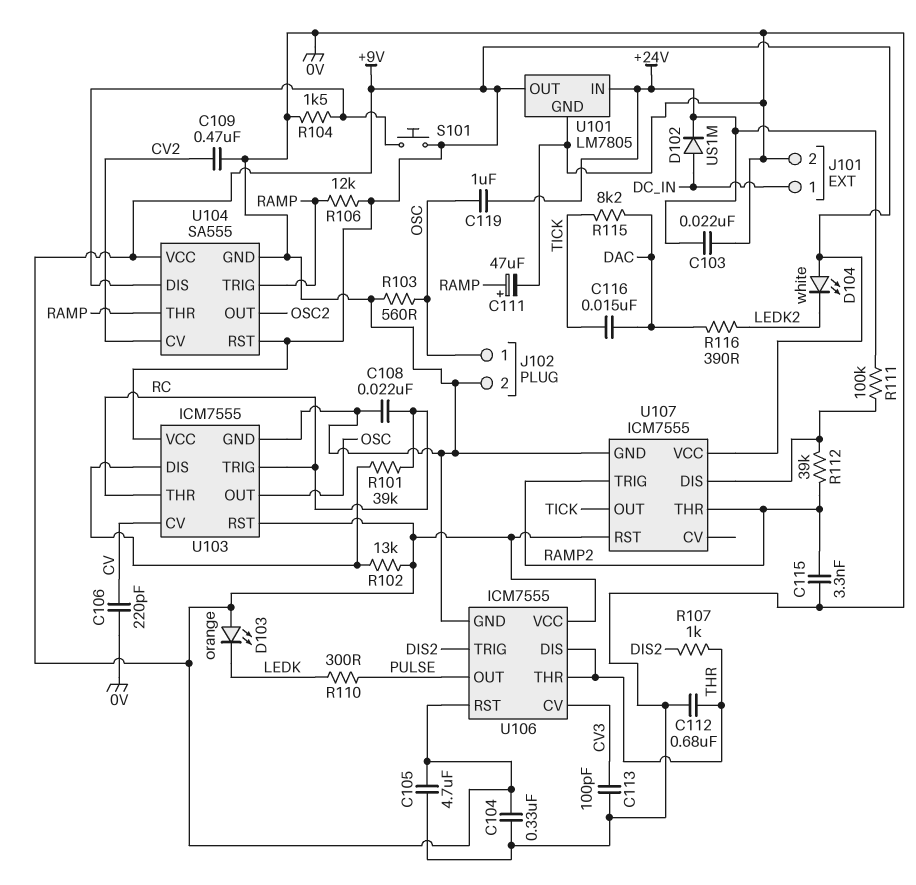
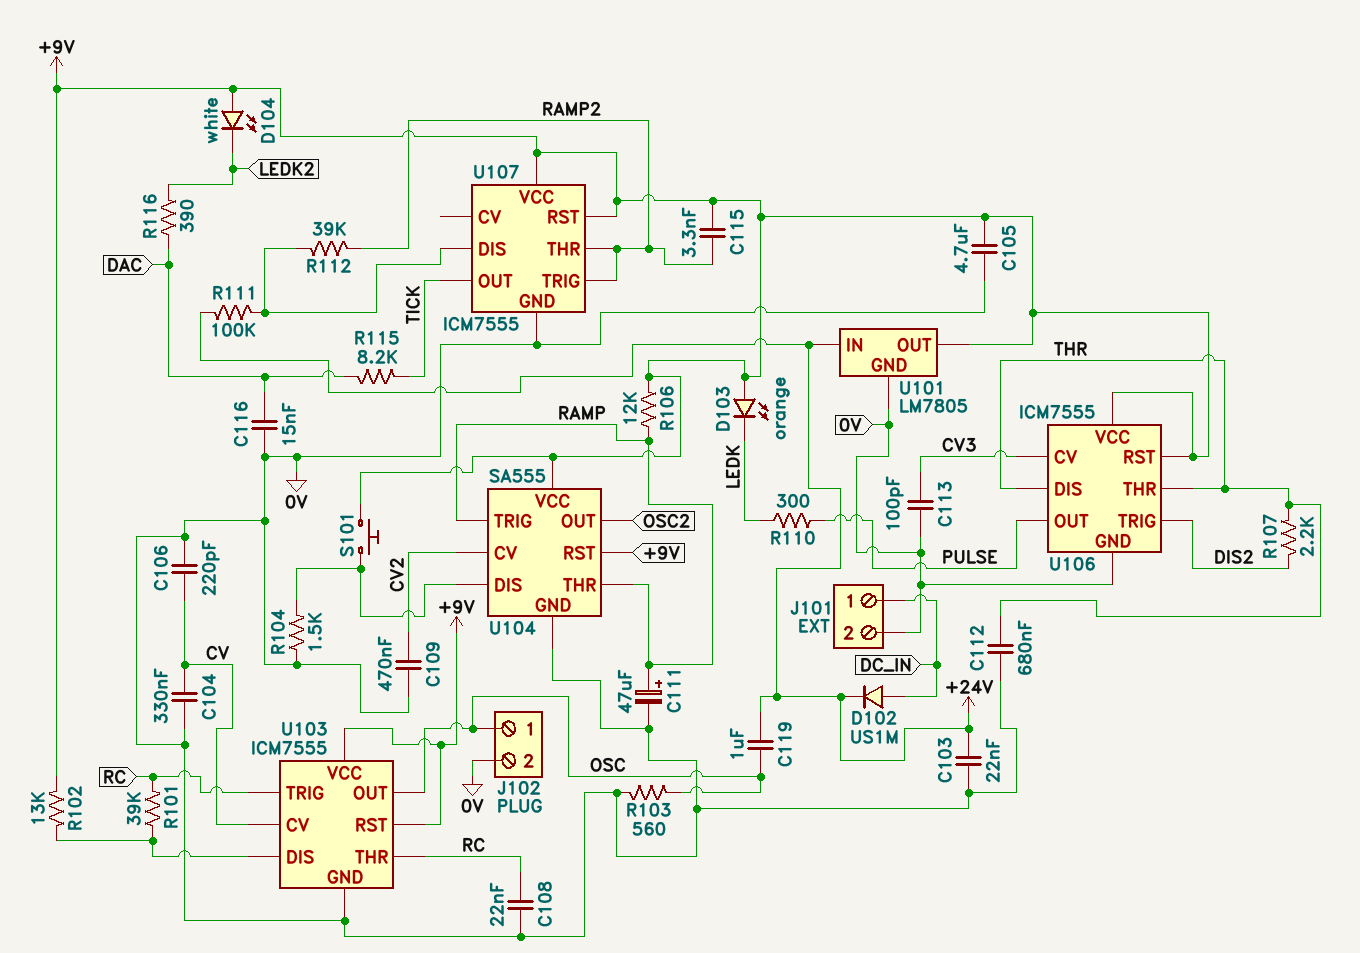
C104: 330nF (+9V, 0V) -> 330nF (0V, CV)
C115: 3.3nF (0V, RAMP2) -> 3.3nF (+9V, RAMP2)
C116: 15nF (DAC, TICK) -> 15nF (0V, DAC)
R107: 1k (DIS2, THR) -> 2.2k (DIS2, THR)

